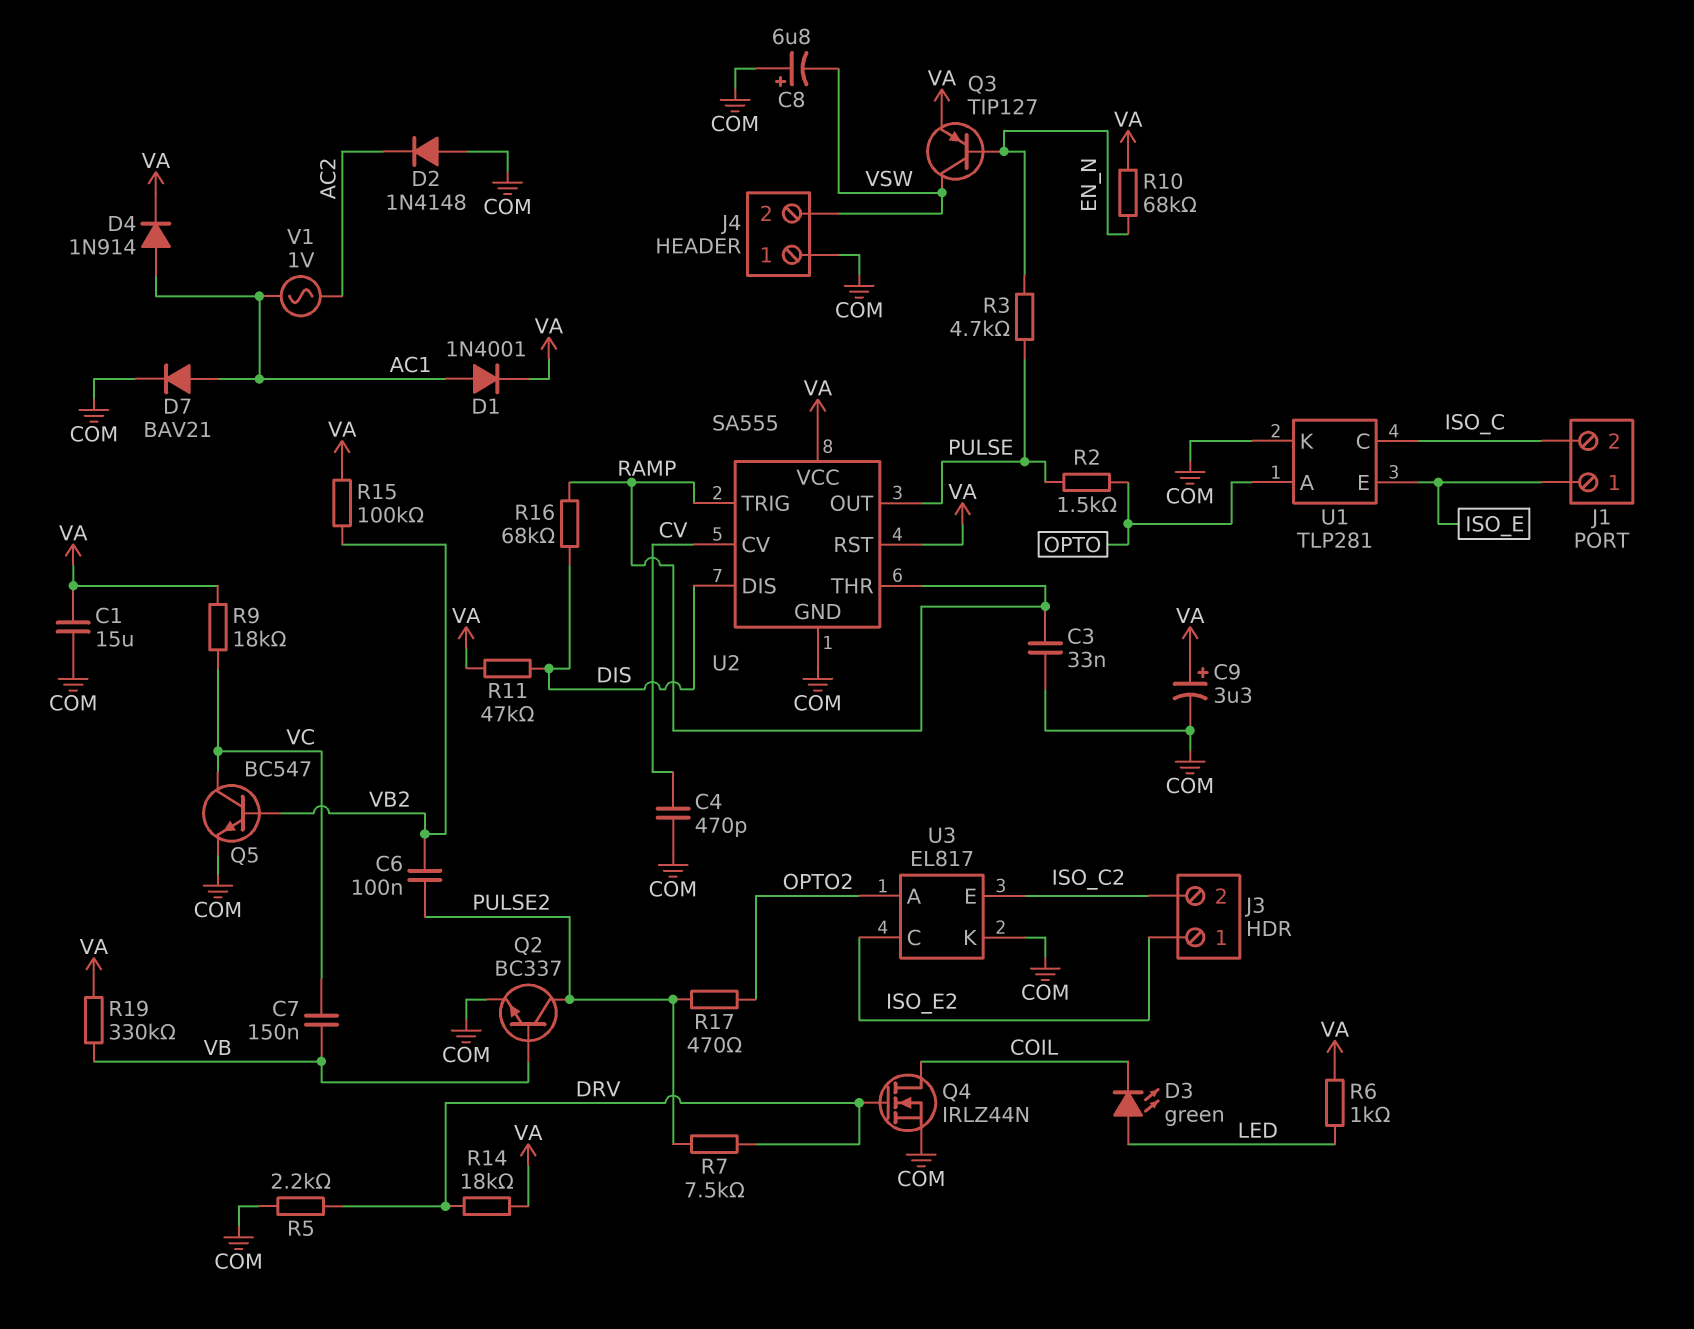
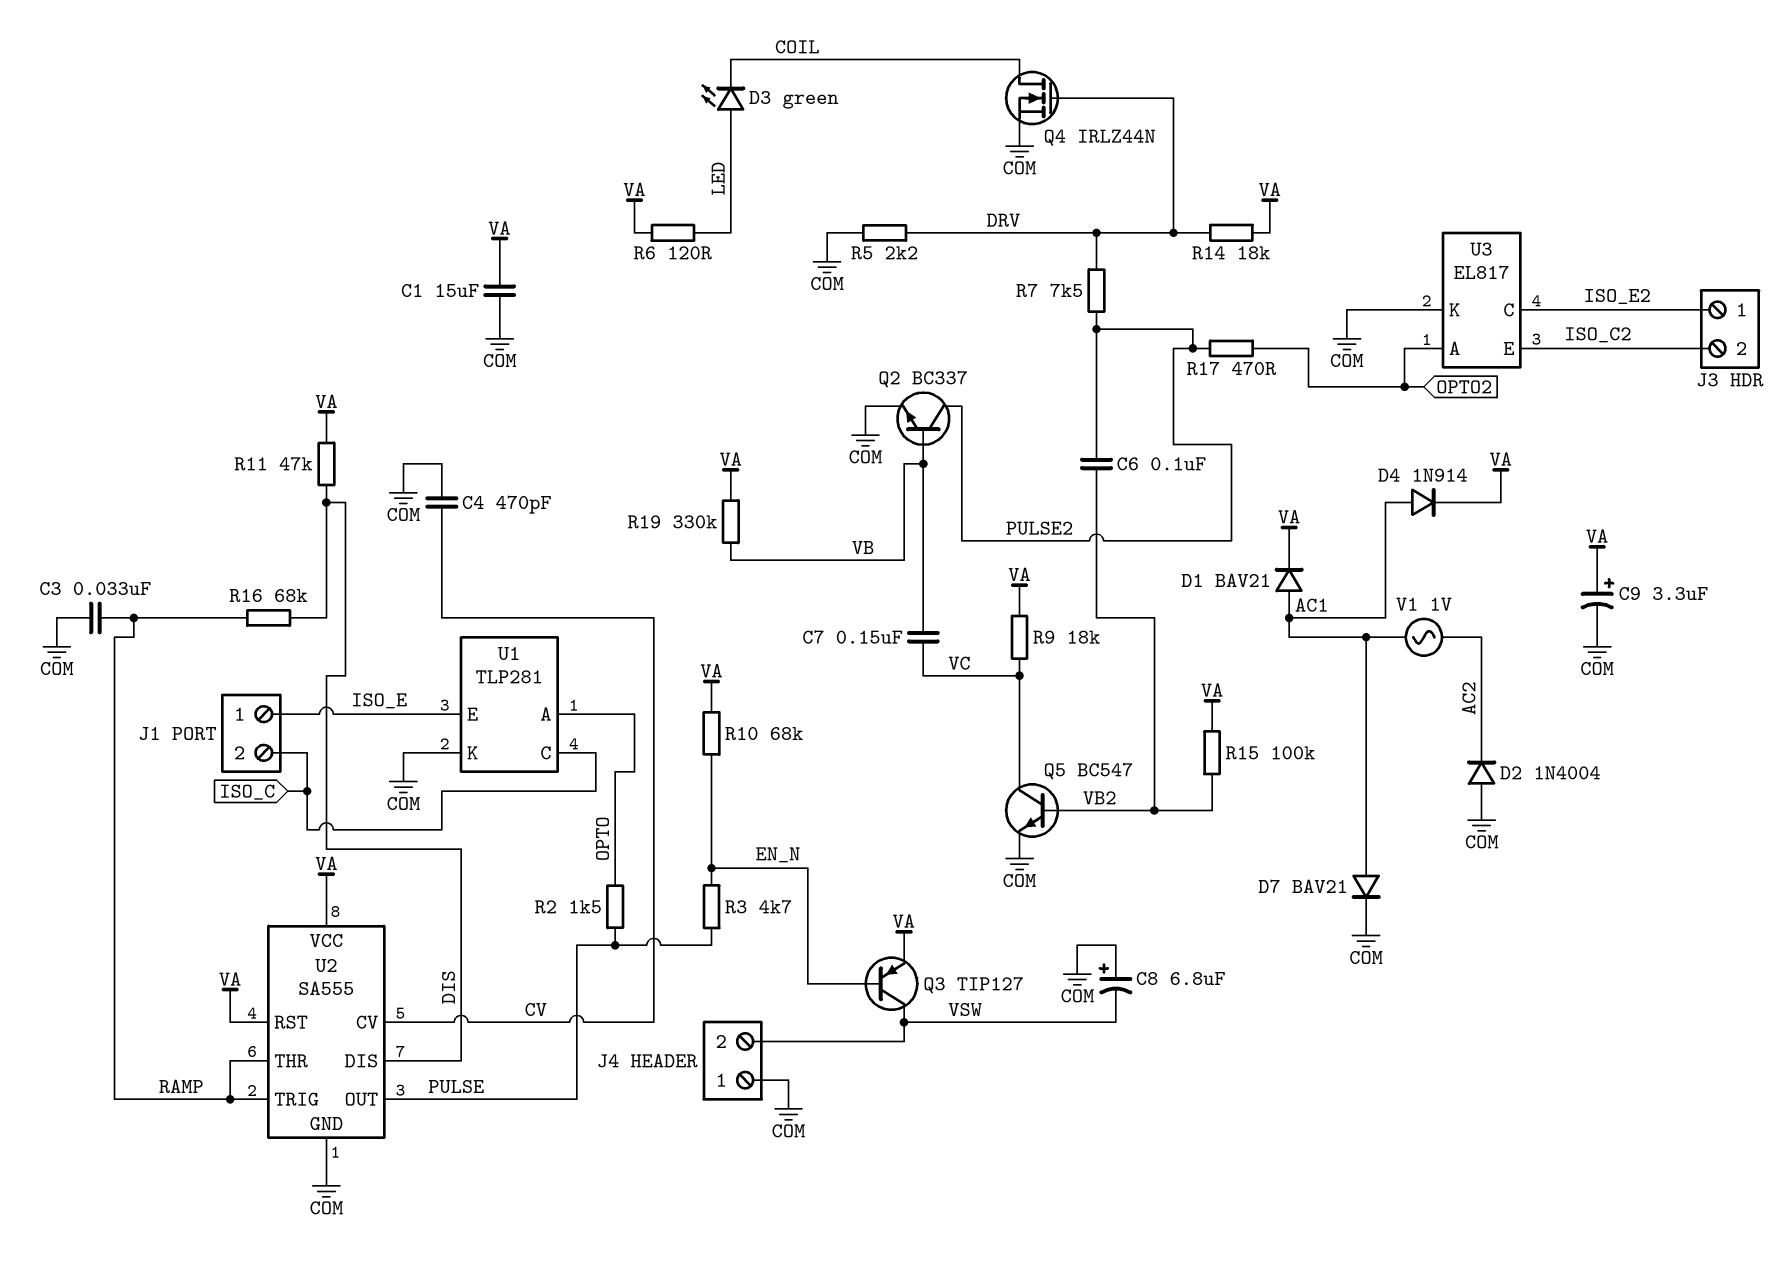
D1: diode 1N4001 (A AC1, K VA) -> diode BAV21 (A AC1, K VA)
D2: diode 1N4148 (A COM, K AC2) -> diode 1N4004 (A COM, K AC2)
R6: 1k (LED, VA) -> 120 (LED, VA)

